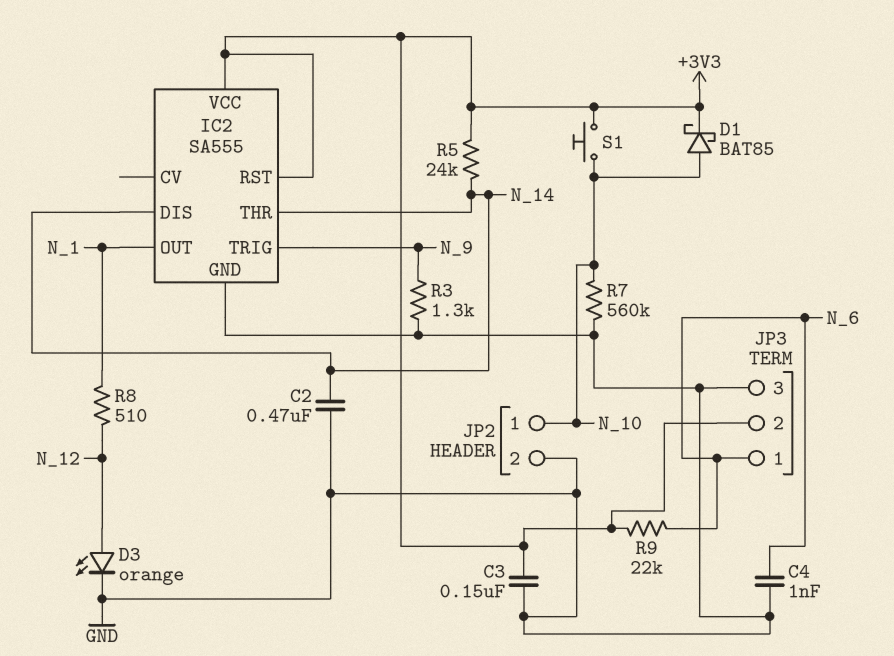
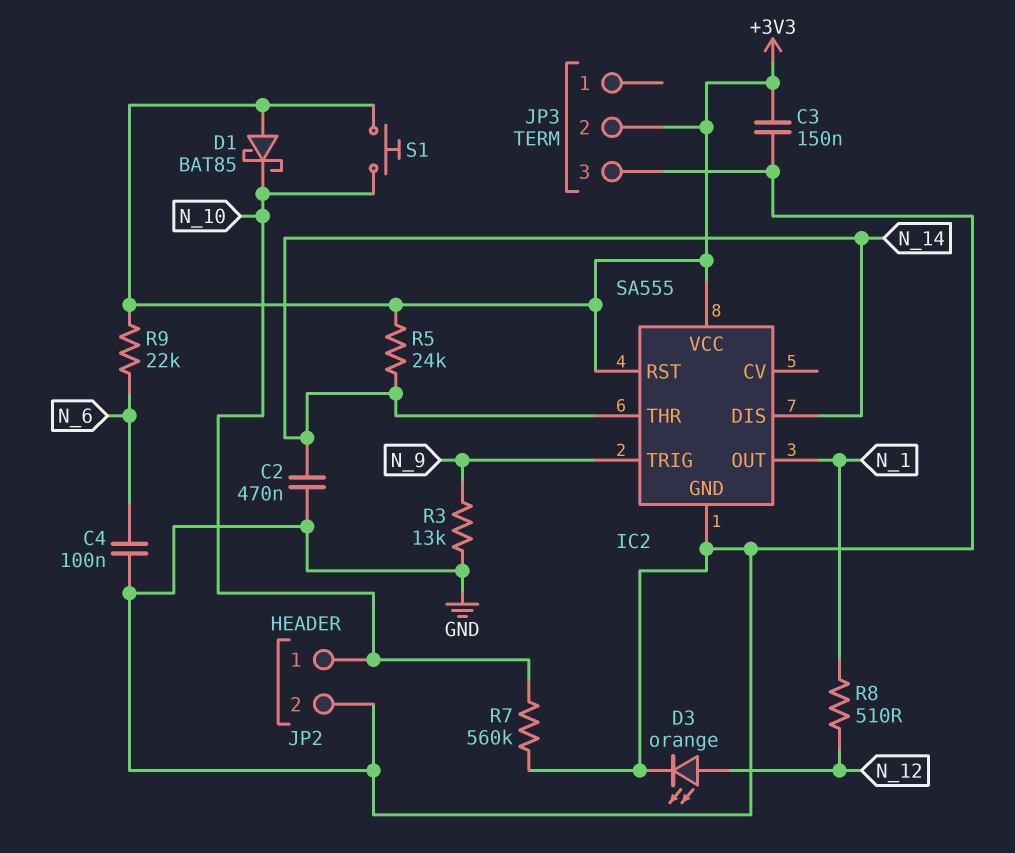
C4: 1nF (GND, N_6) -> 100nF (GND, N_6)
D1: schottky BAT85 (A N_10, K +3V3) -> schottky BAT85 (A +3V3, K N_10)
JP3 pin 1: N_6 -> none
R3: 1.3k (GND, N_9) -> 13k (GND, N_9)

